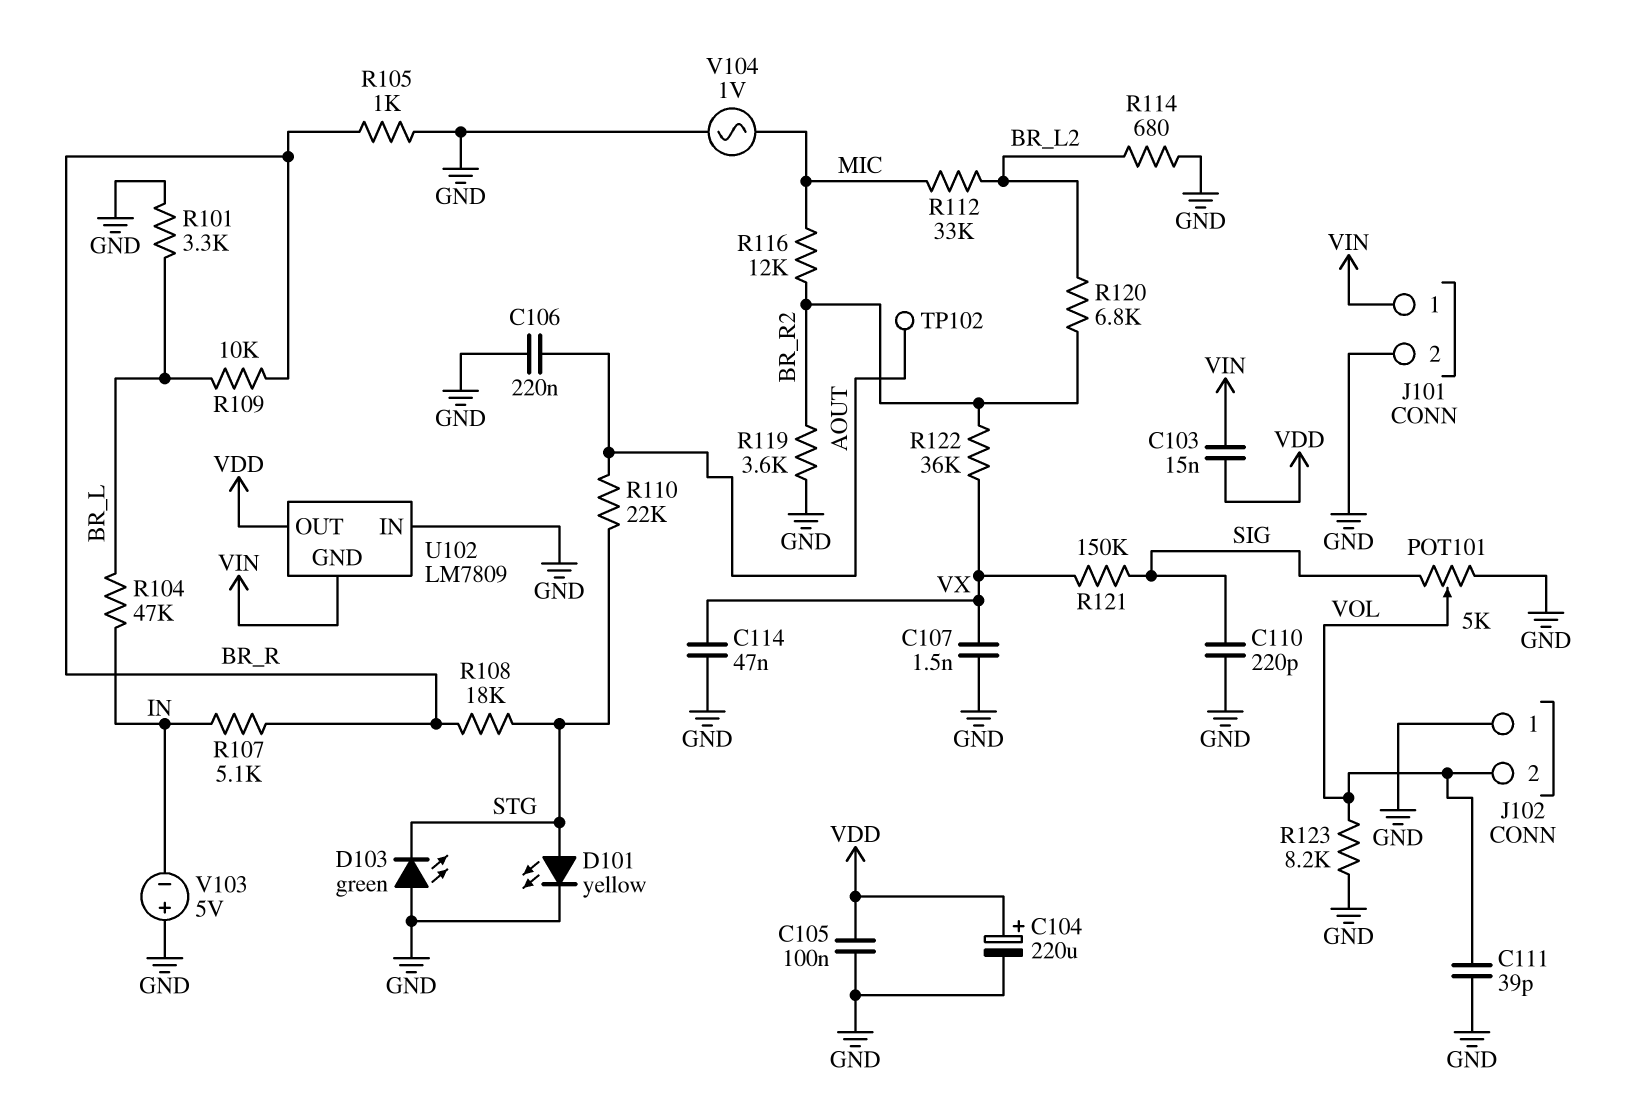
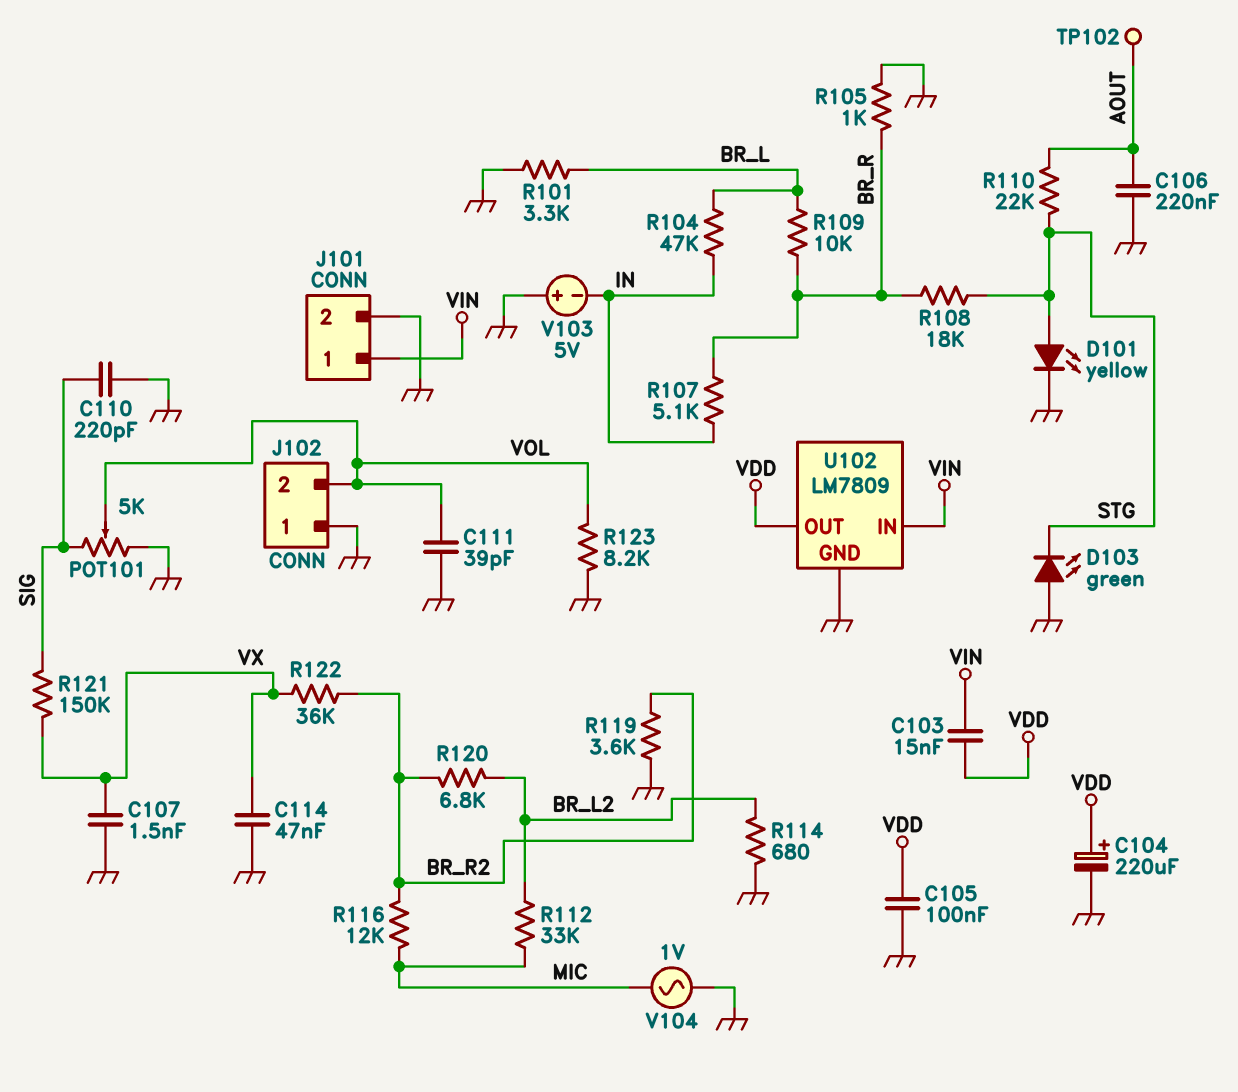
U102 pin GND: VIN -> GND
U102 pin IN: GND -> VIN

